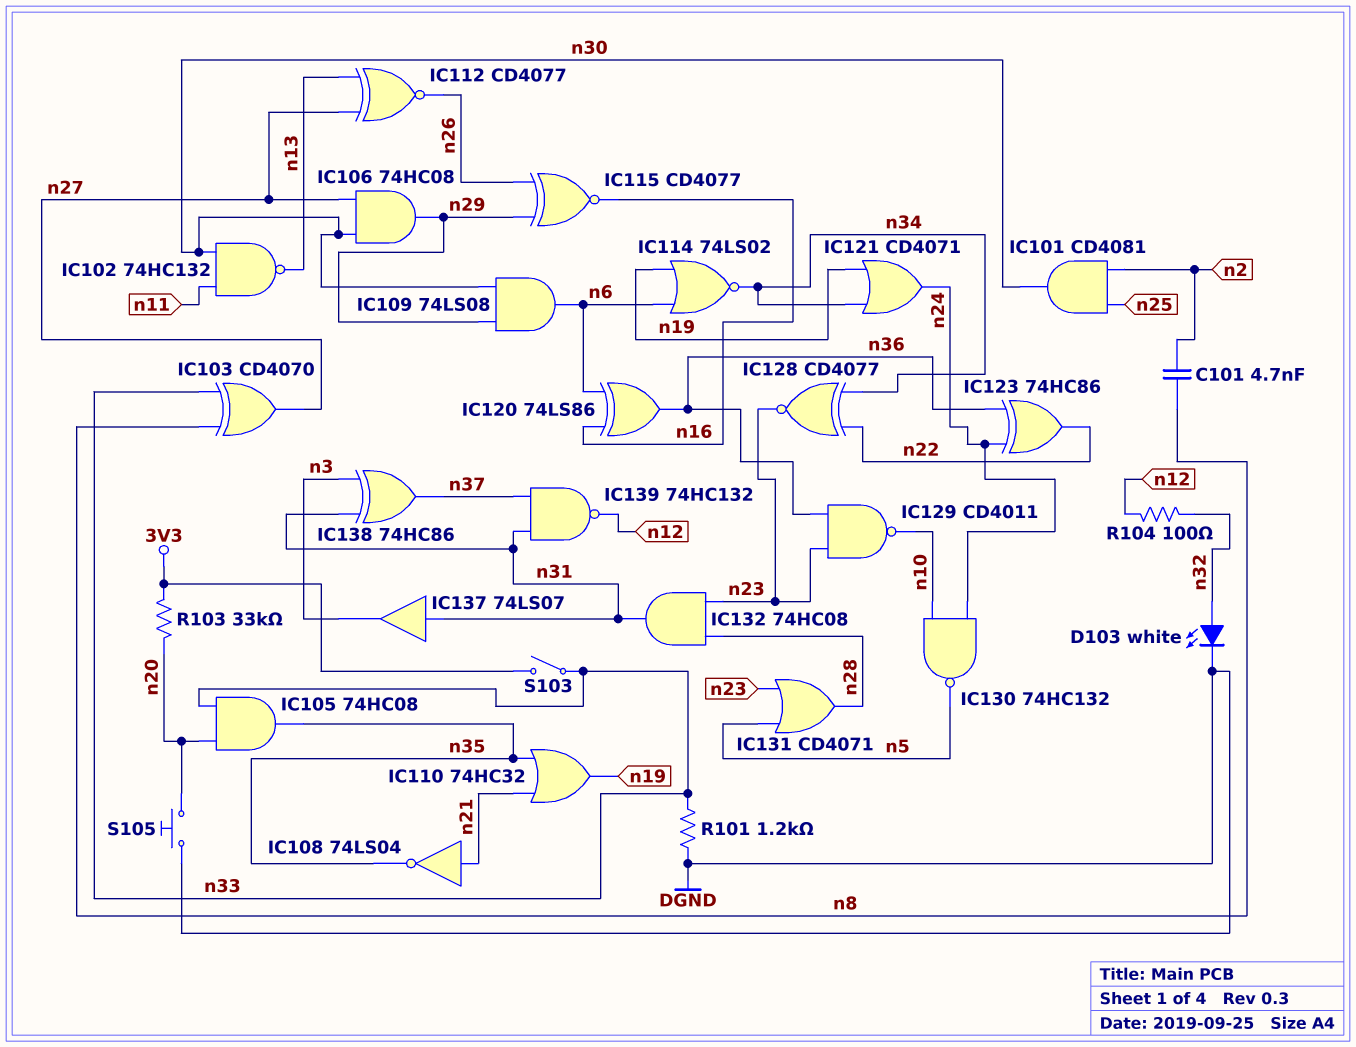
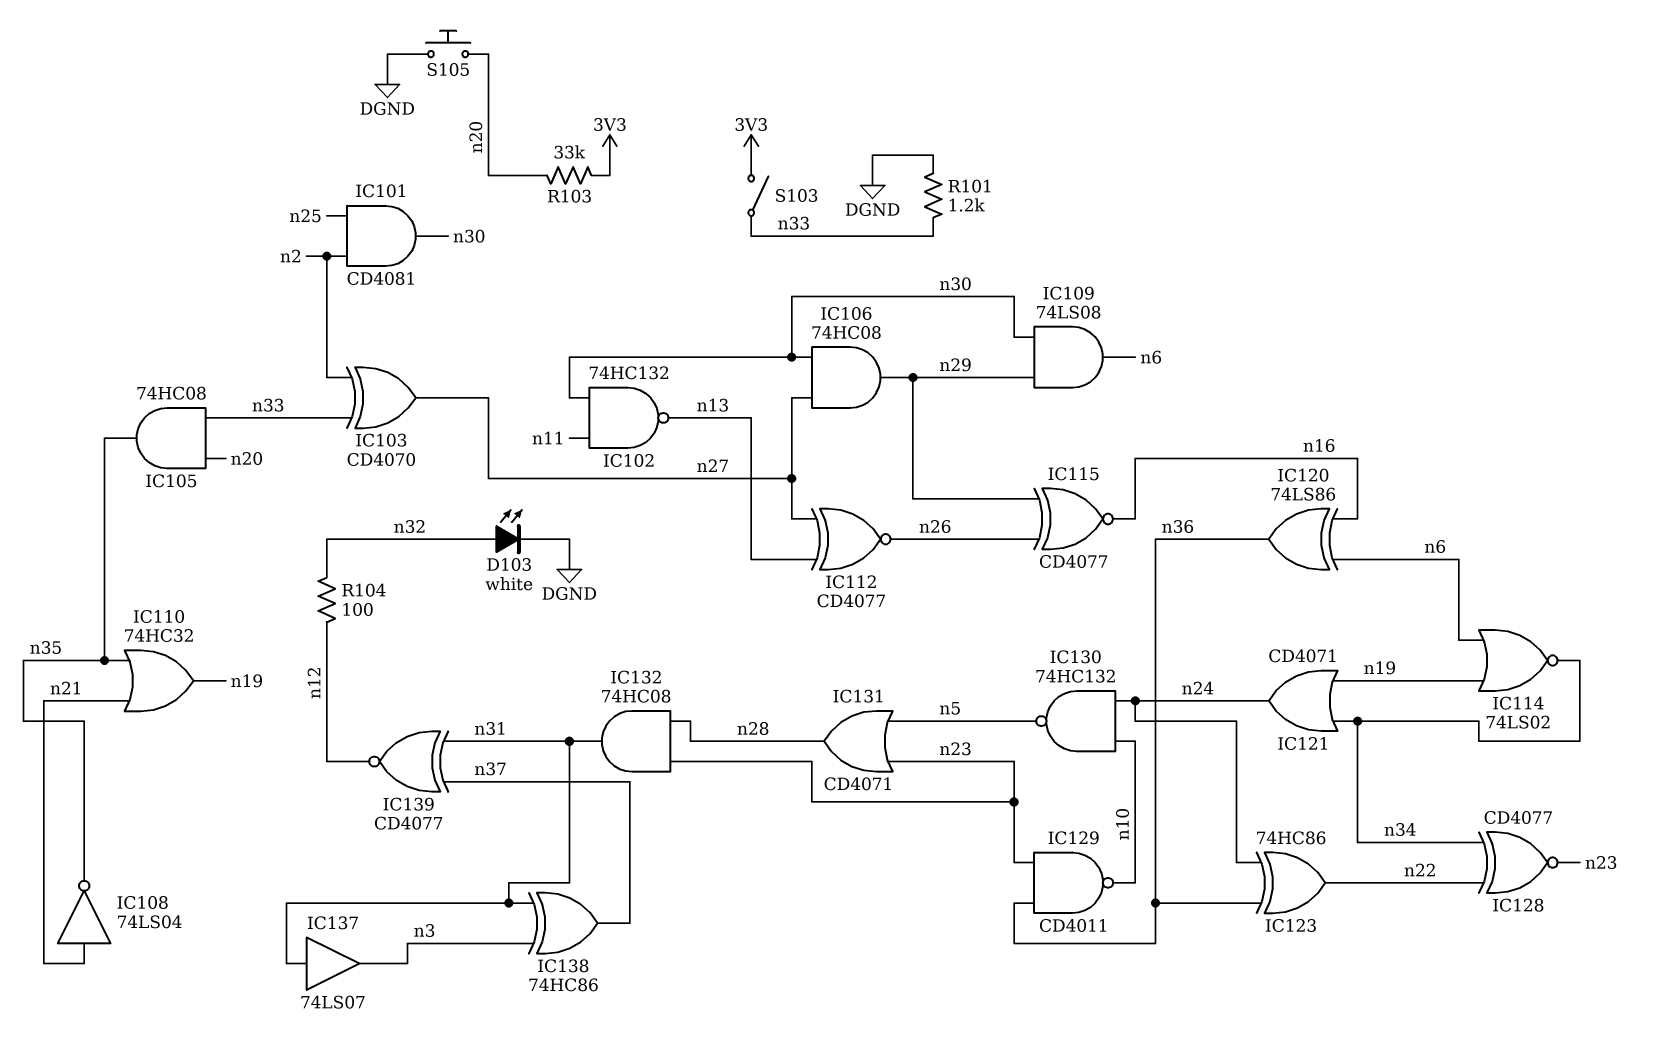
C101: 4.7nF (n2, n8) -> none
IC103: XOR CD4070 (in n8, in n33, out n27) -> XOR CD4070 (in n2, in n33, out n27)
IC139: NAND 74HC132 (in n31, in n37, out n12) -> XNOR CD4077 (in n31, in n37, out n12)

